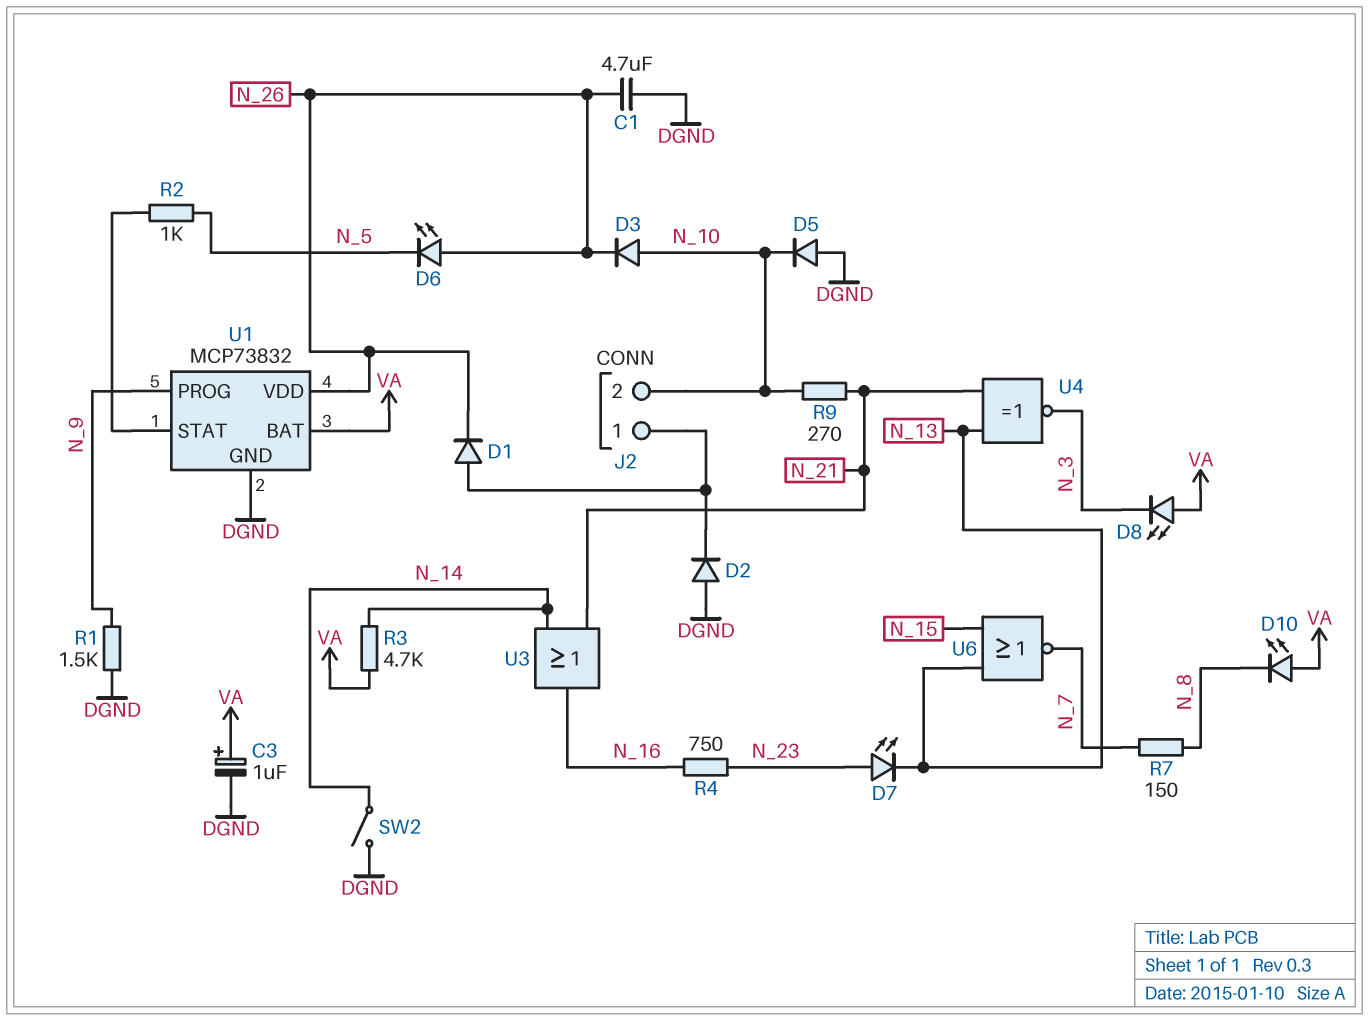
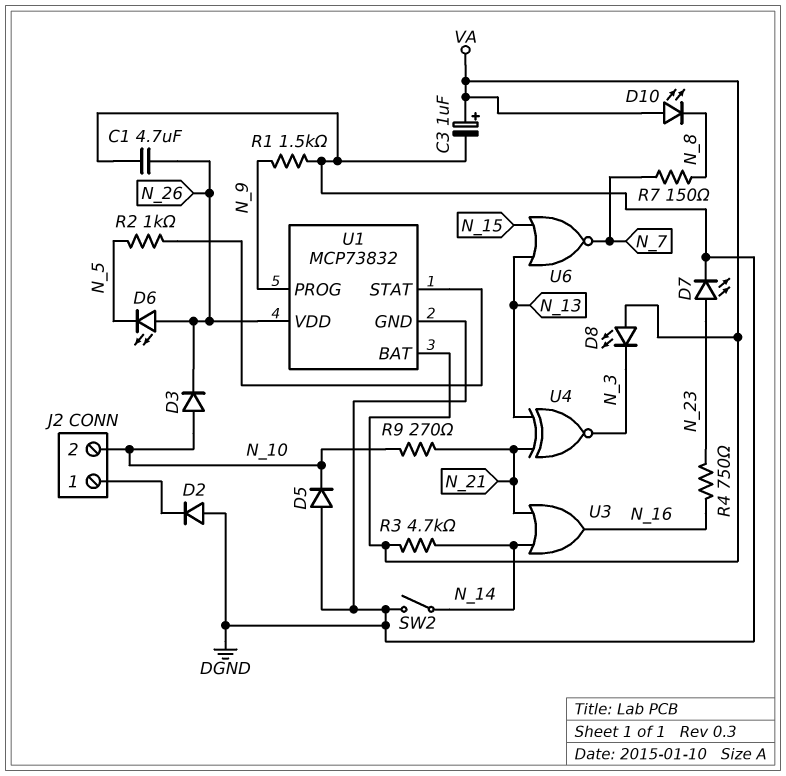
D1: diode (A J2/1, K N_26) -> none
D7: LED (A N_23, K N_13) -> LED (A N_23, K DGND)

